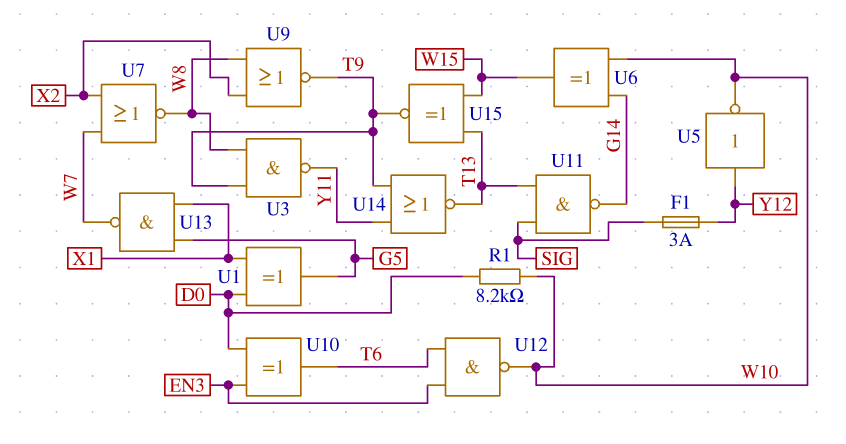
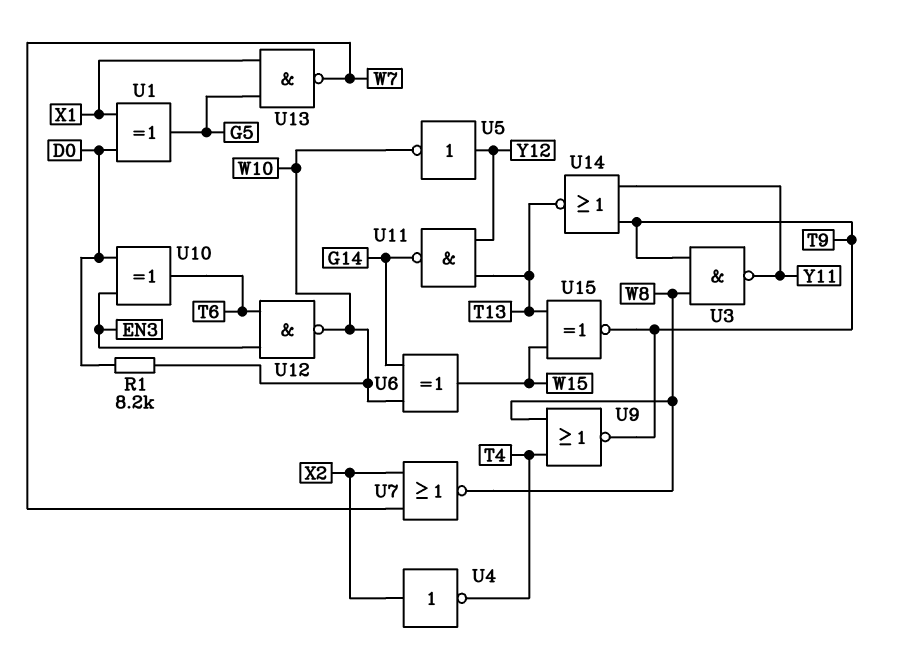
F1: 3A (SIG, Y12) -> none
U4: none -> NOT (in X2, out T4)
U9: NOR (in W8, in X2, out T9) -> NOR (in T4, in W8, out T9)
U11: NAND (in SIG, in T13, out G14) -> NAND (in T13, in Y12, out G14)

